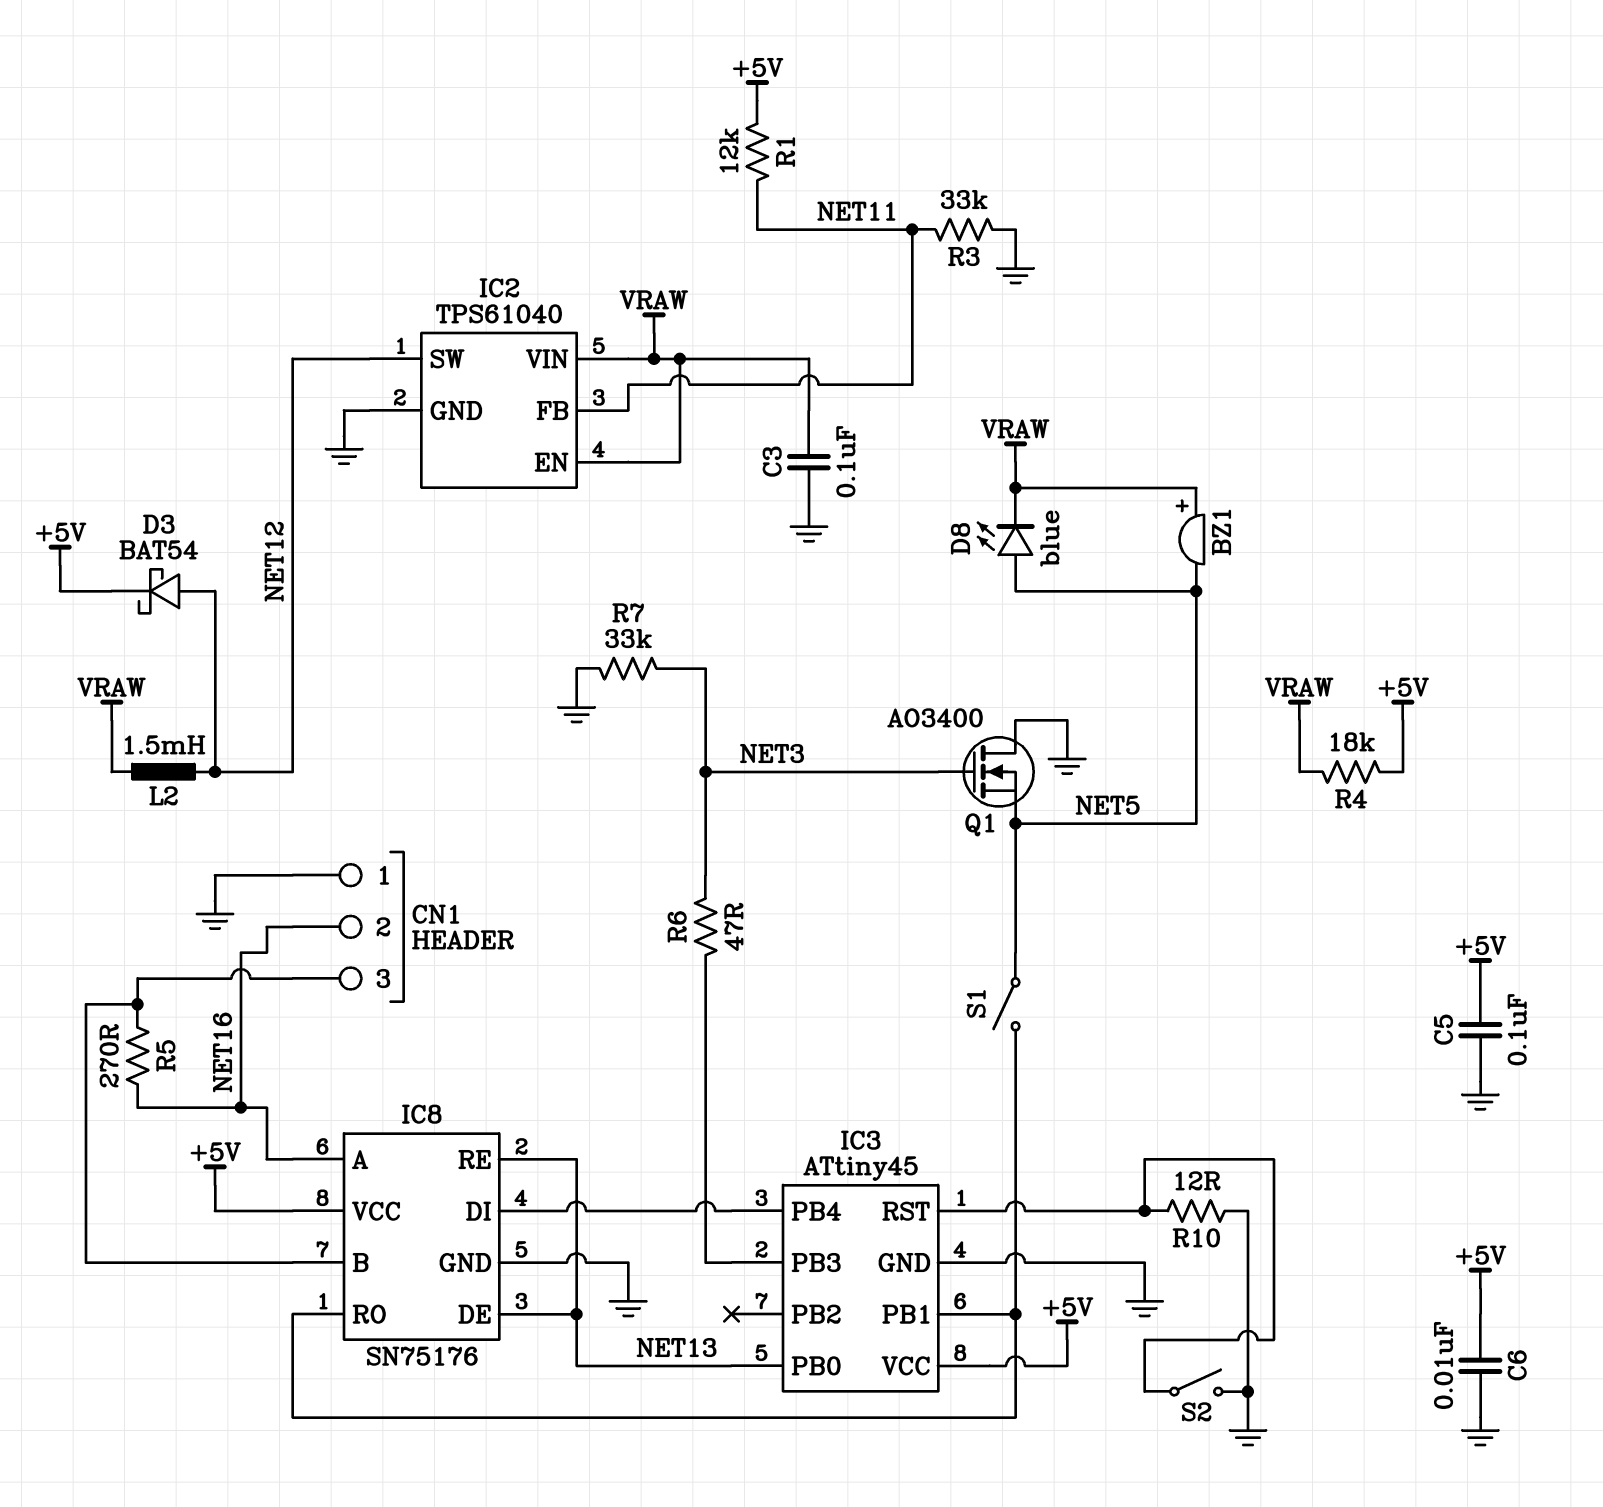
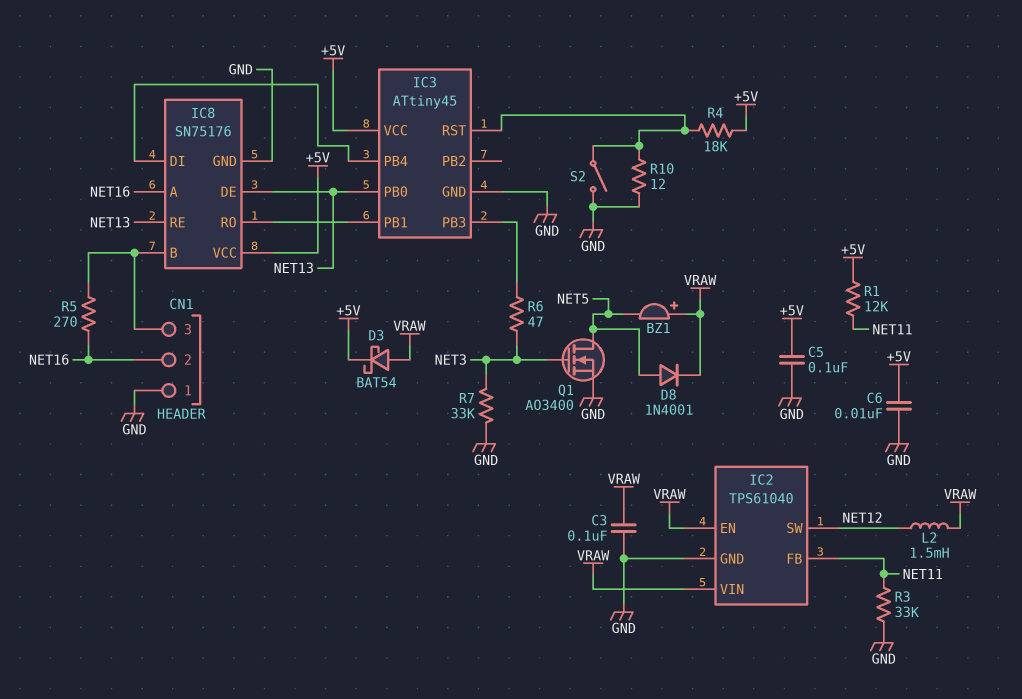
D3: schottky BAT54 (A NET12, K +5V) -> schottky BAT54 (A VRAW, K +5V)
D8: LED blue (A NET5, K VRAW) -> diode 1N4001 (A NET5, K VRAW)
Q1: NMOS AO3400 (G NET3, D GND, S NET5) -> NMOS AO3400 (G NET3, D NET5, S GND)
R4: 18k (+5V, VRAW) -> 18k (+5V, IC3/RST)
S1: switch (IC3/PB1, NET5) -> none

